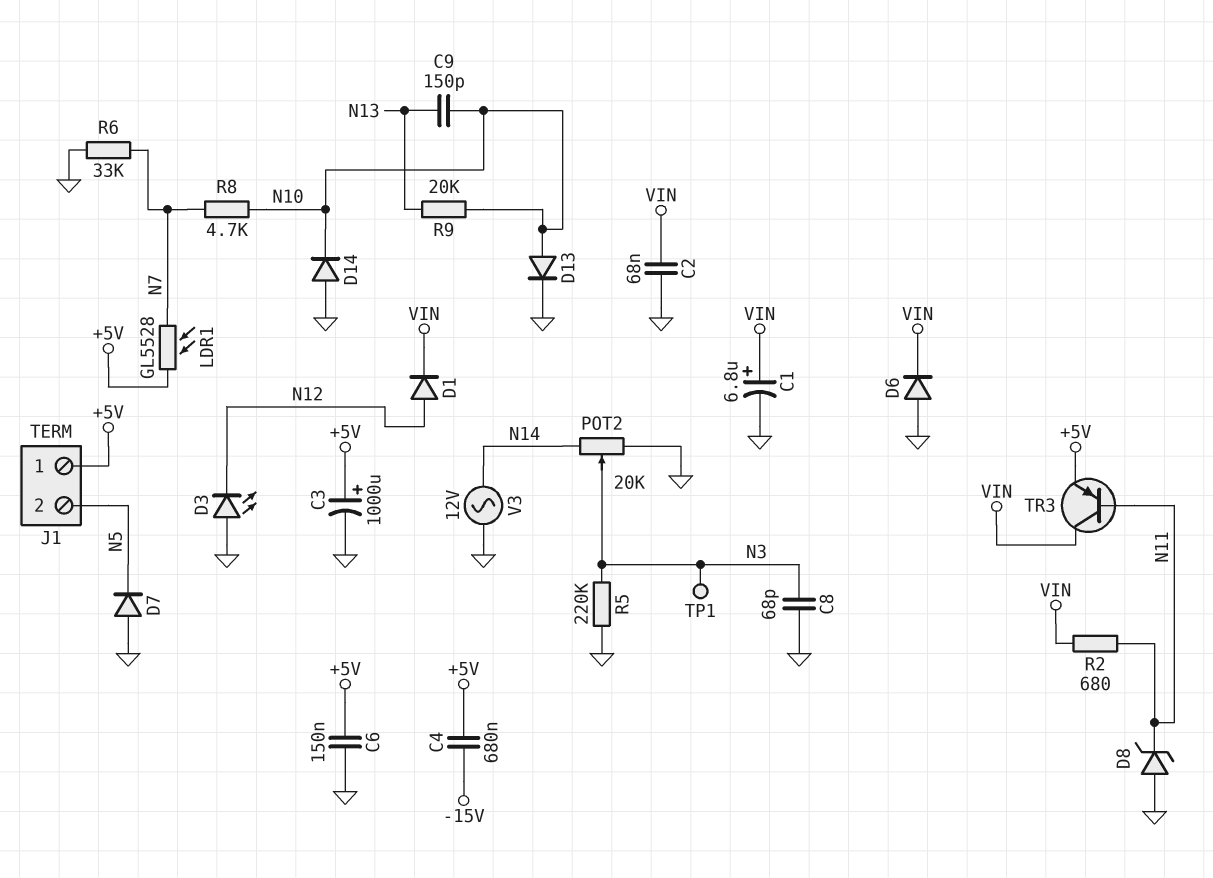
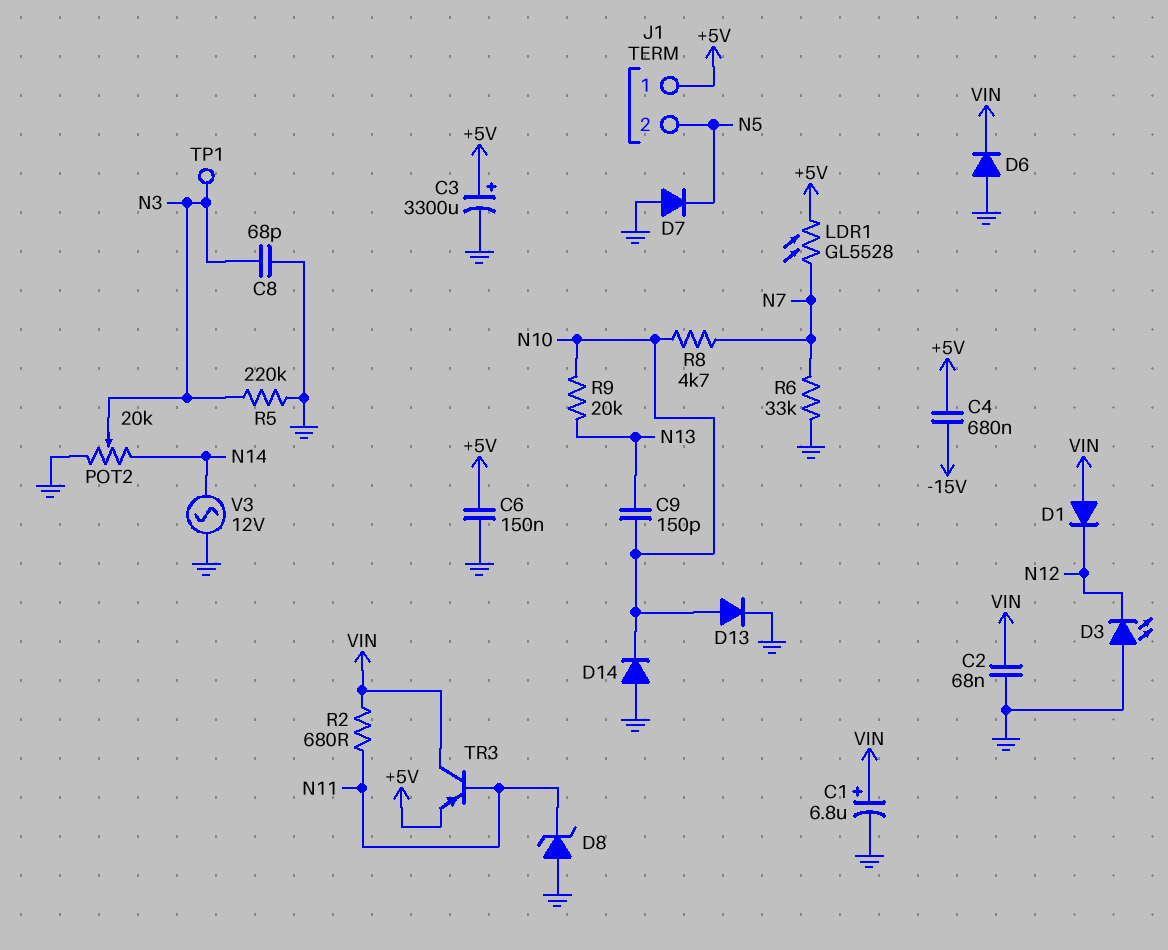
C3: 1000uF (plus +5V, minus GND) -> 3300uF (plus +5V, minus GND)
D1: diode (A N12, K VIN) -> diode (A VIN, K N12)

